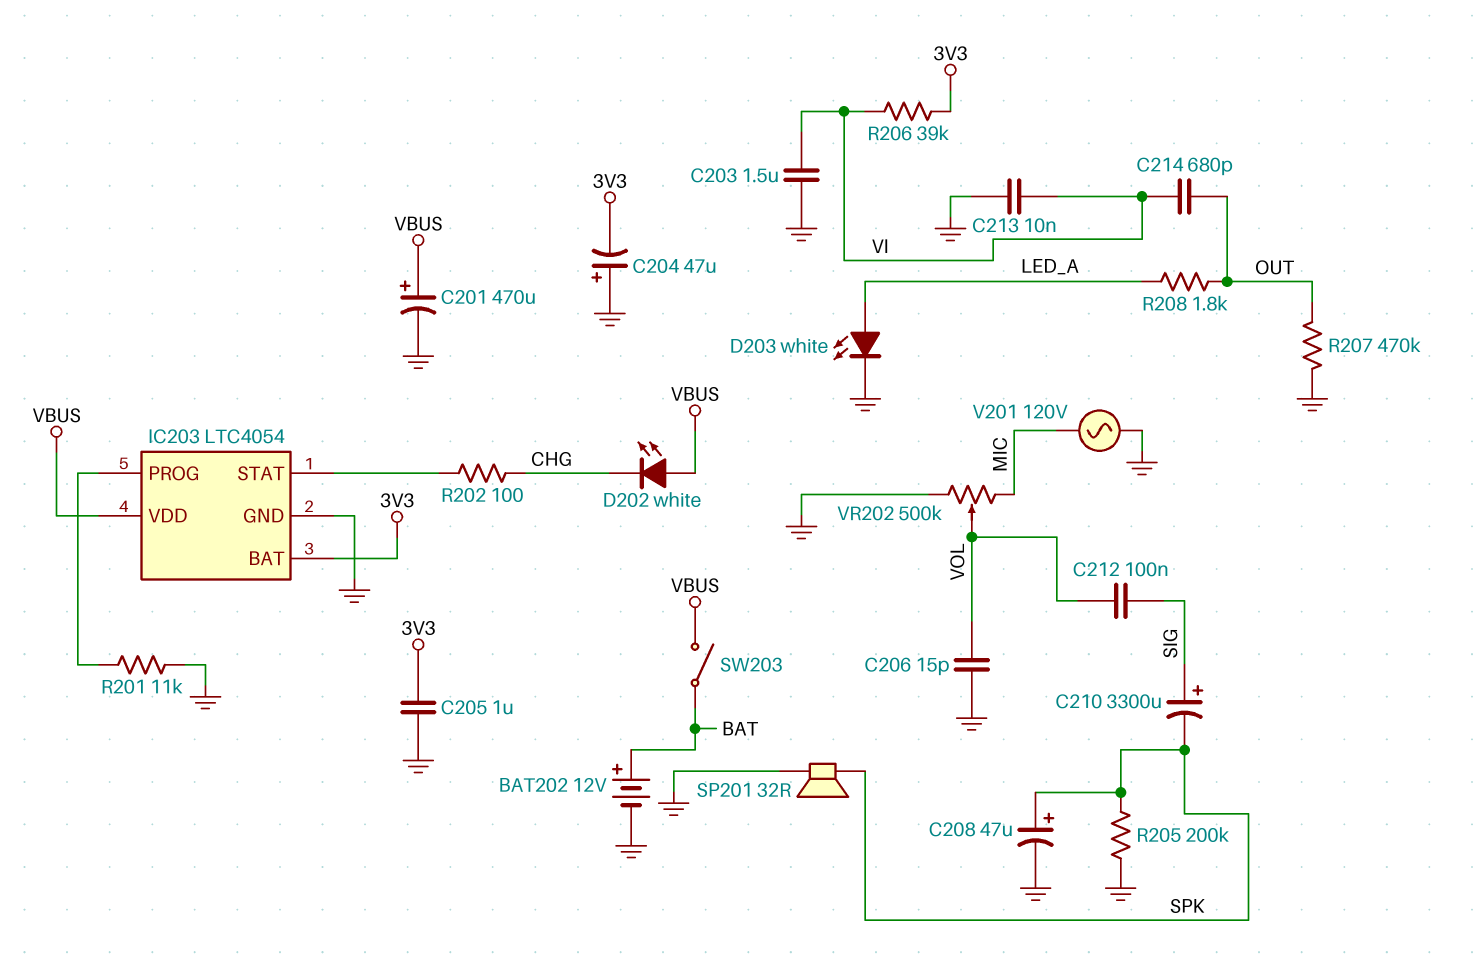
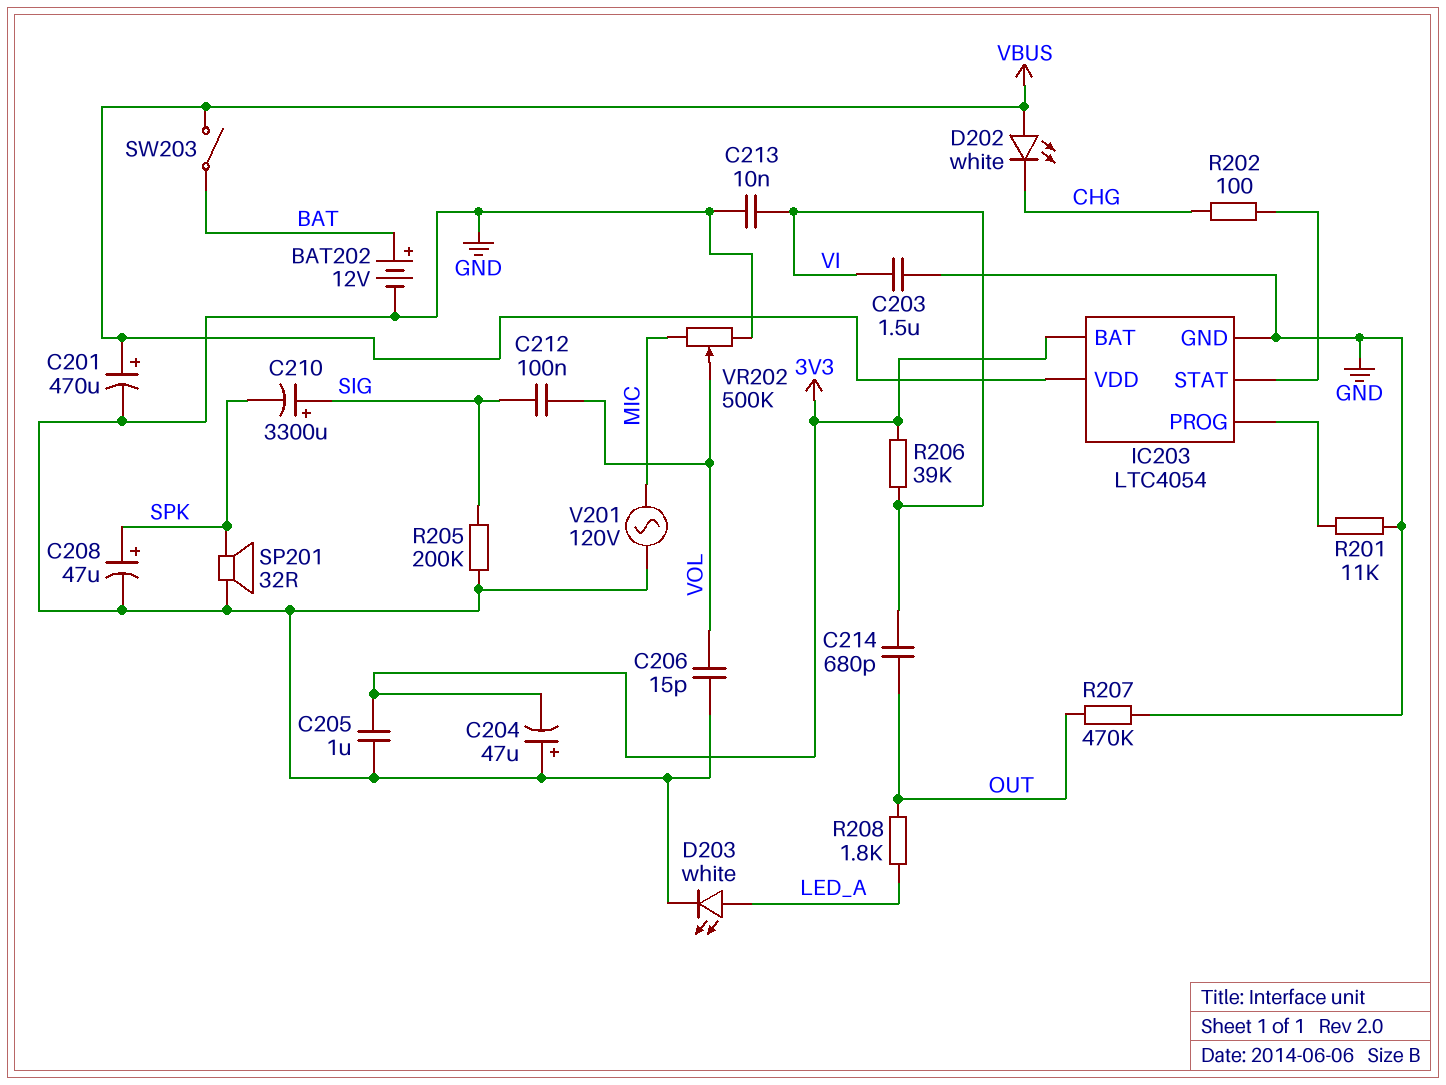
R205: 200k (GND, SPK) -> 200k (GND, SIG)

